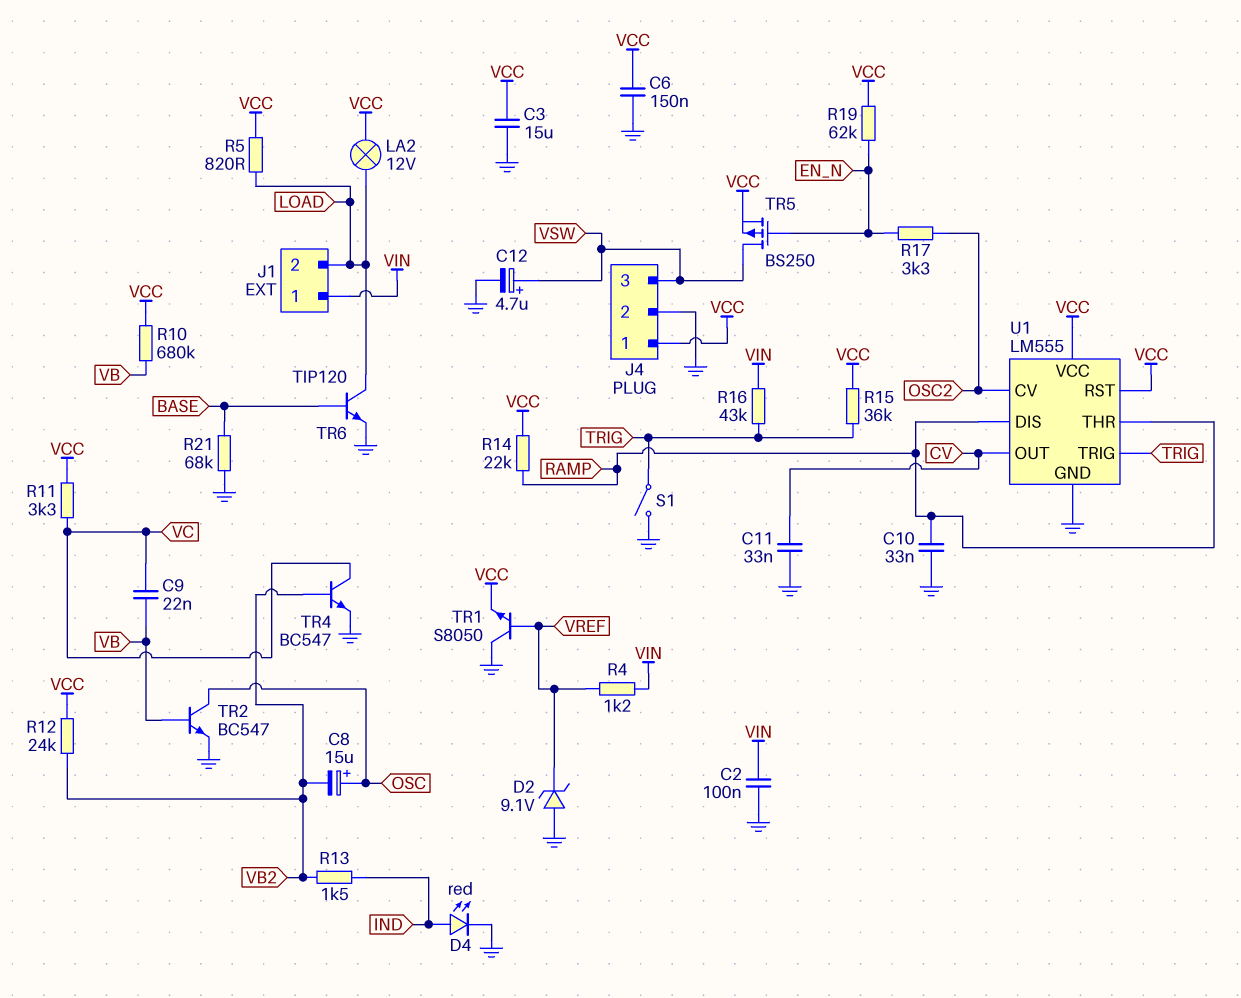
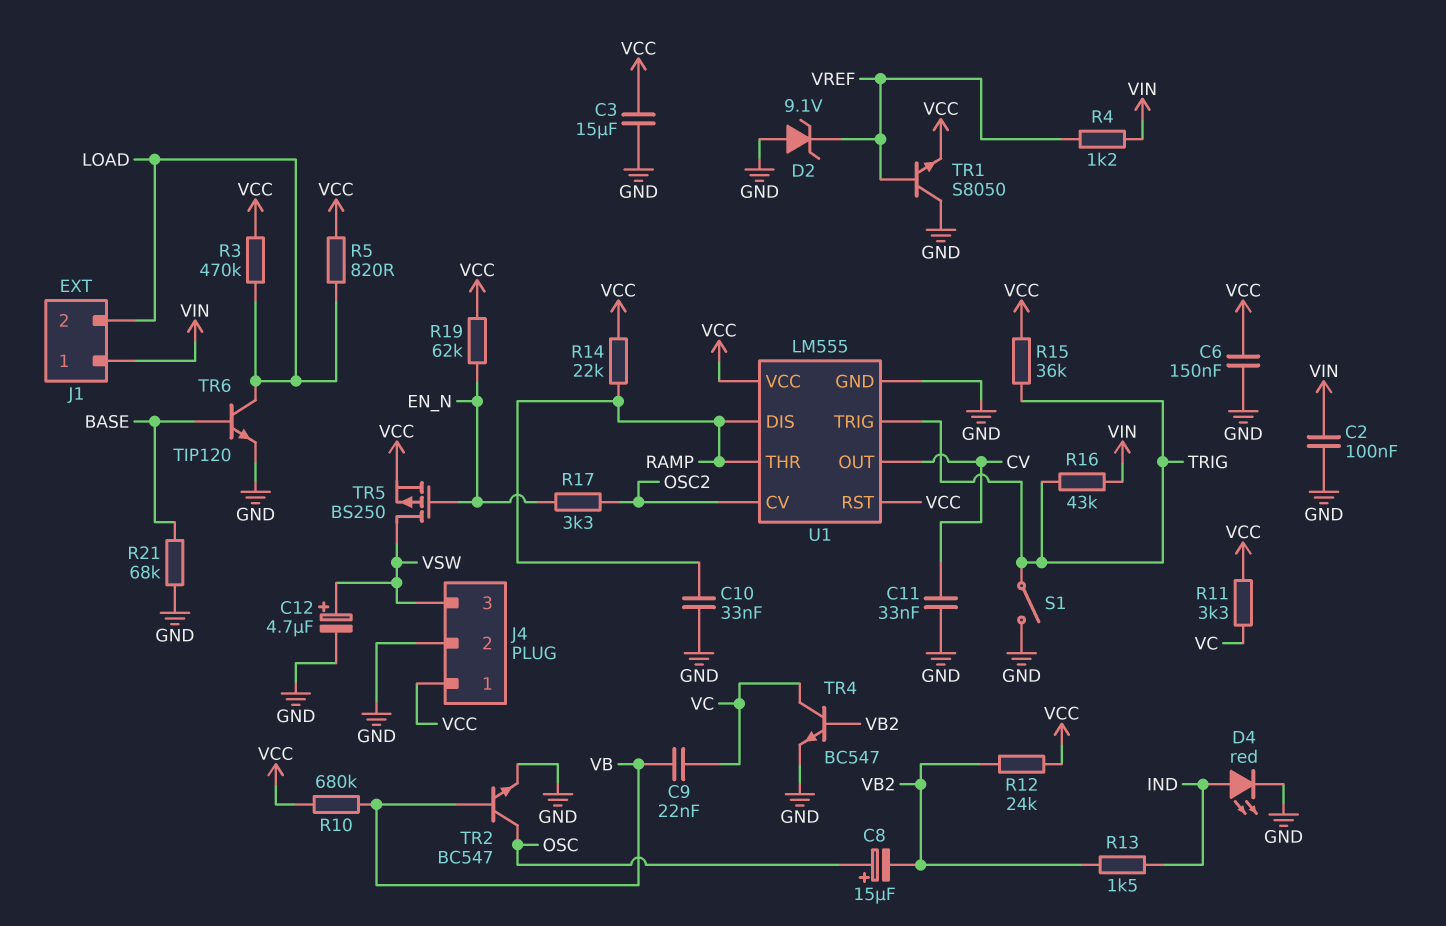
LA2: lamp 12V (LOAD, VCC) -> none
R3: none -> 470k (LOAD, VCC)

